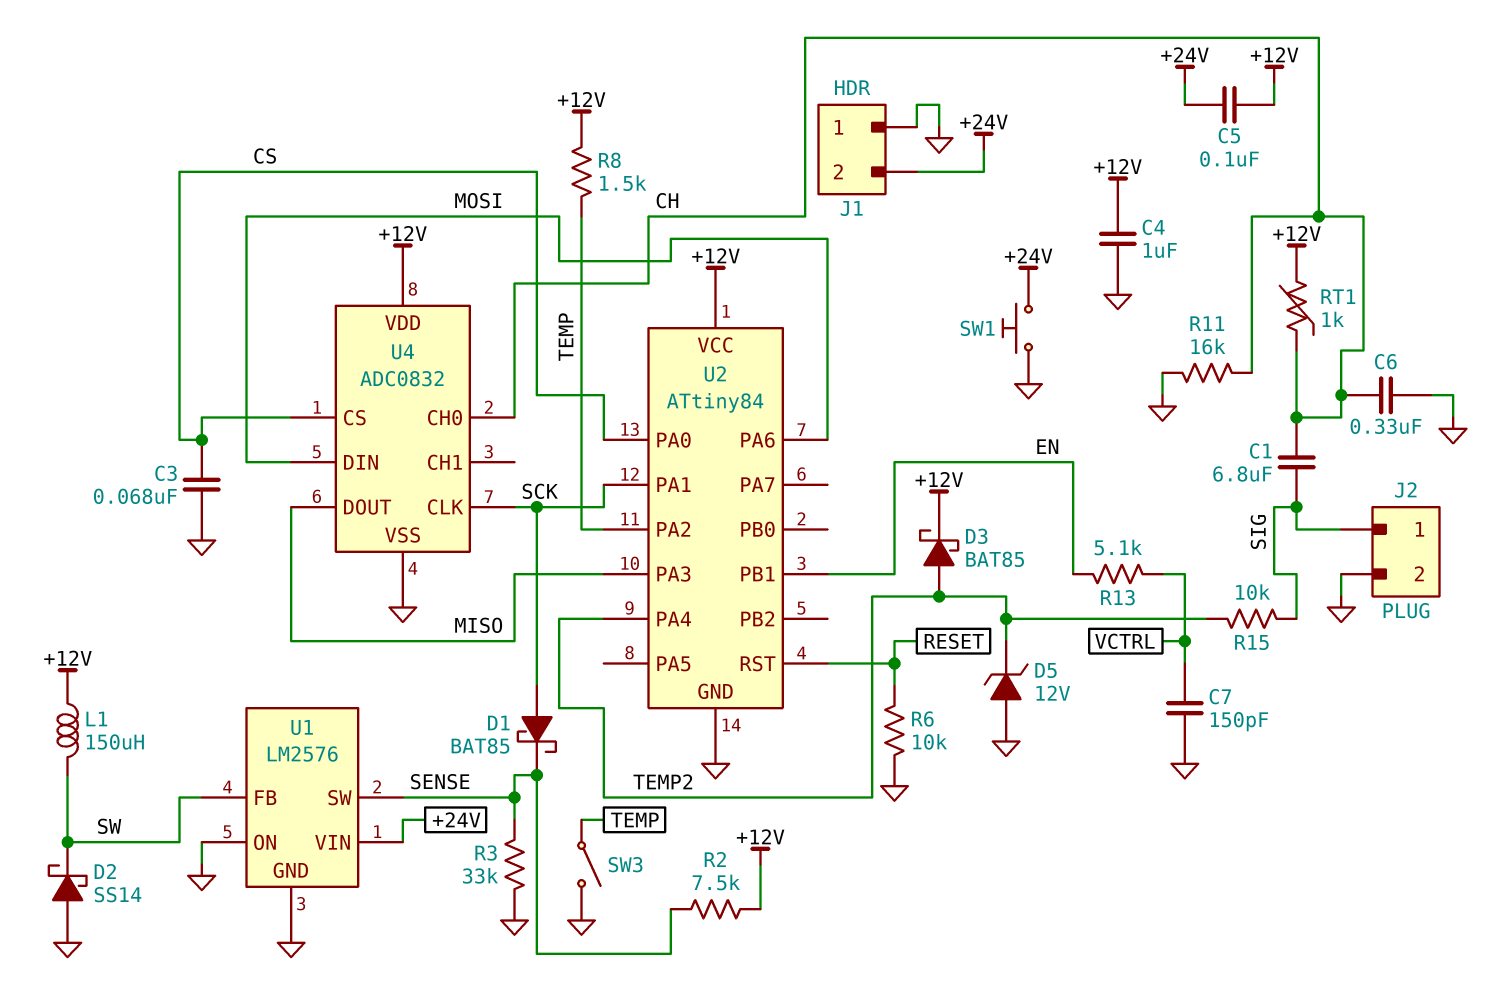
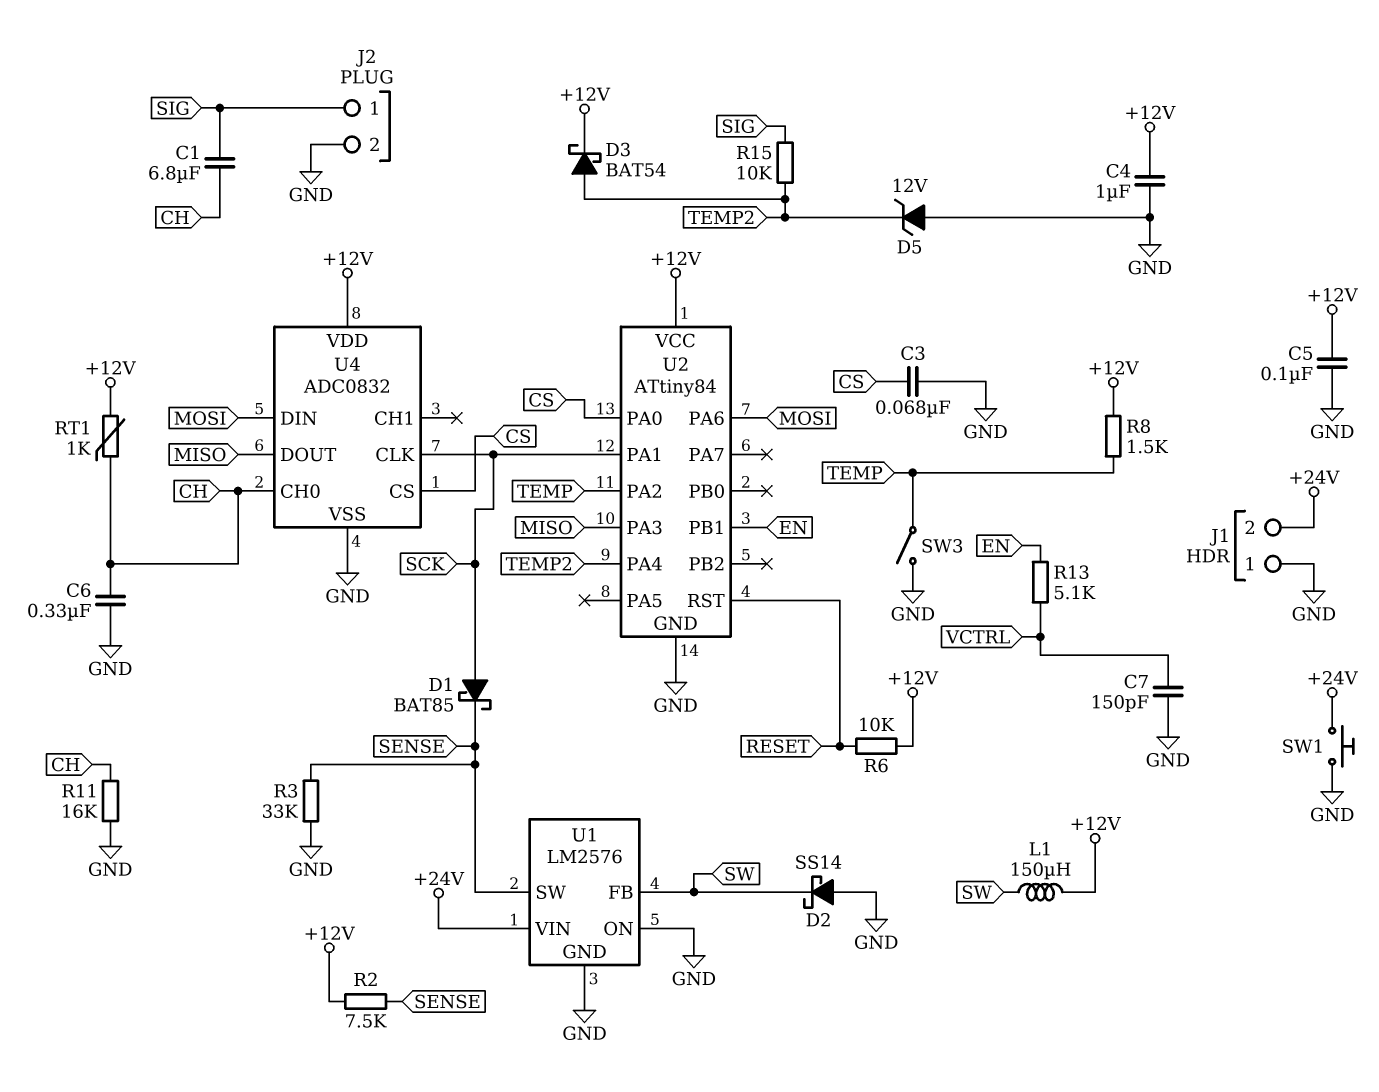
C5: 100nF (+12V, +24V) -> 100nF (+12V, GND)
D3: schottky BAT85 (A TEMP2, K +12V) -> schottky BAT54 (A TEMP2, K +12V)
R6: 10k (GND, RESET) -> 10k (+12V, RESET)

